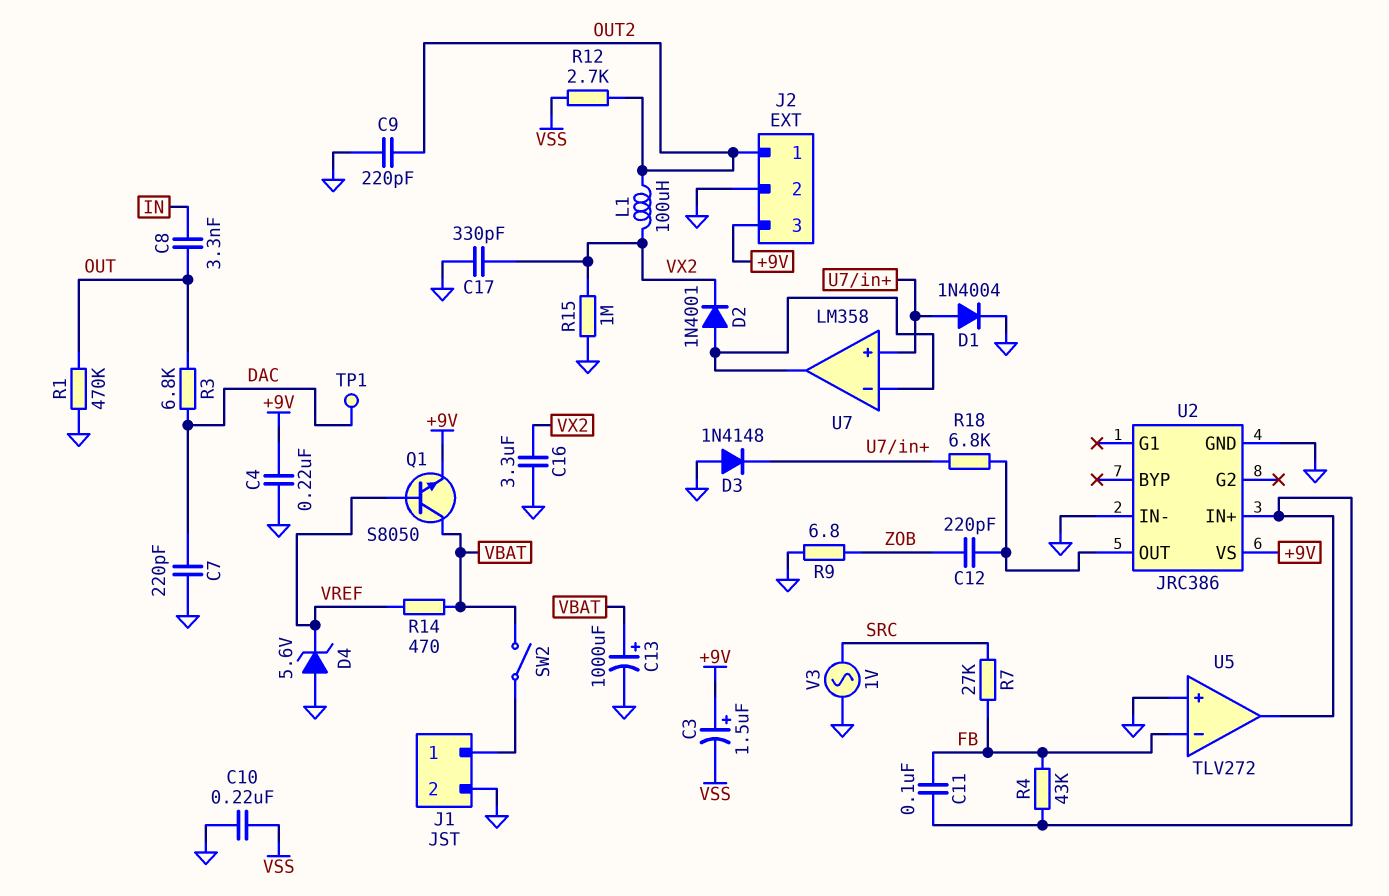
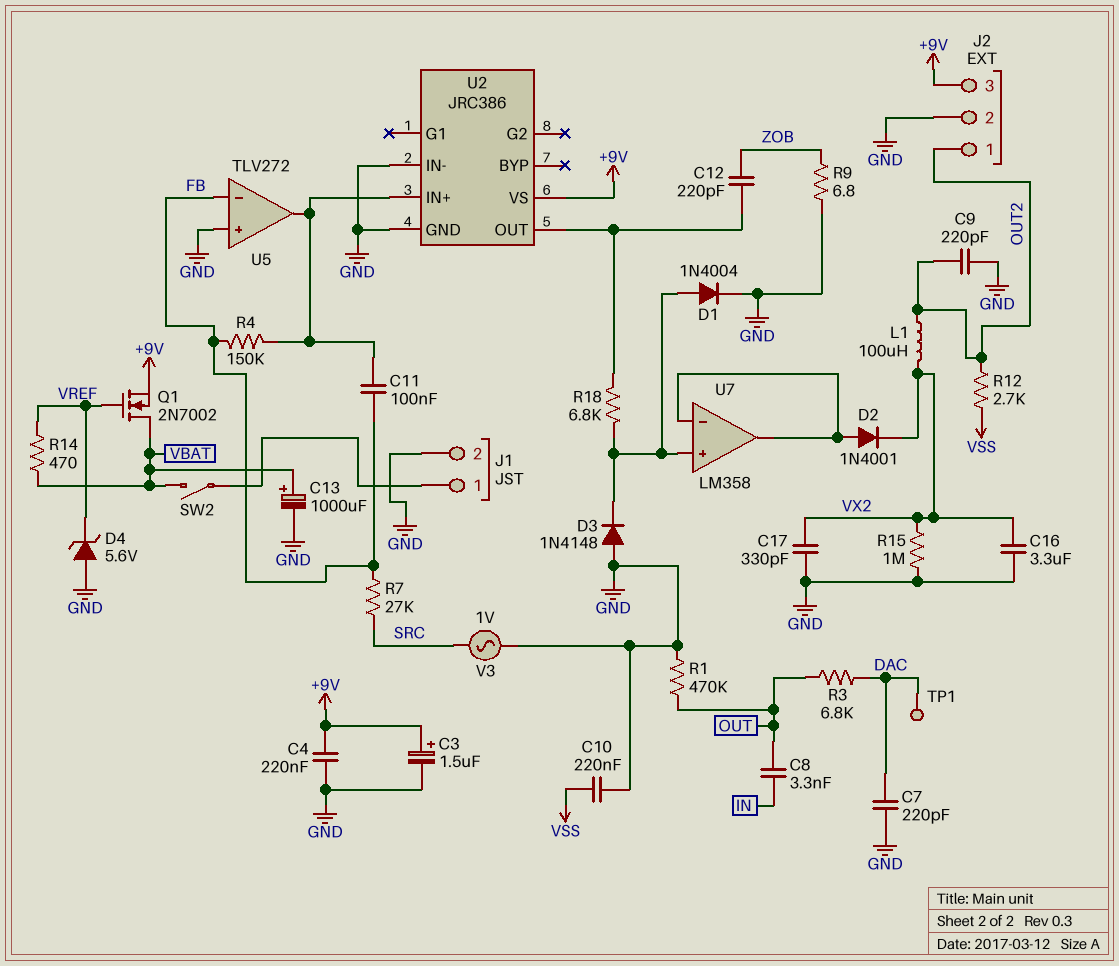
C3: 1.5uF (plus +9V, minus VSS) -> 1.5uF (plus +9V, minus GND)
Q1: NPN S8050 (B VREF, C VBAT, E +9V) -> NMOS 2N7002 (G VREF, D VBAT, S +9V)
R4: 43k (FB, U2/IN+) -> 150k (FB, U2/IN+)

